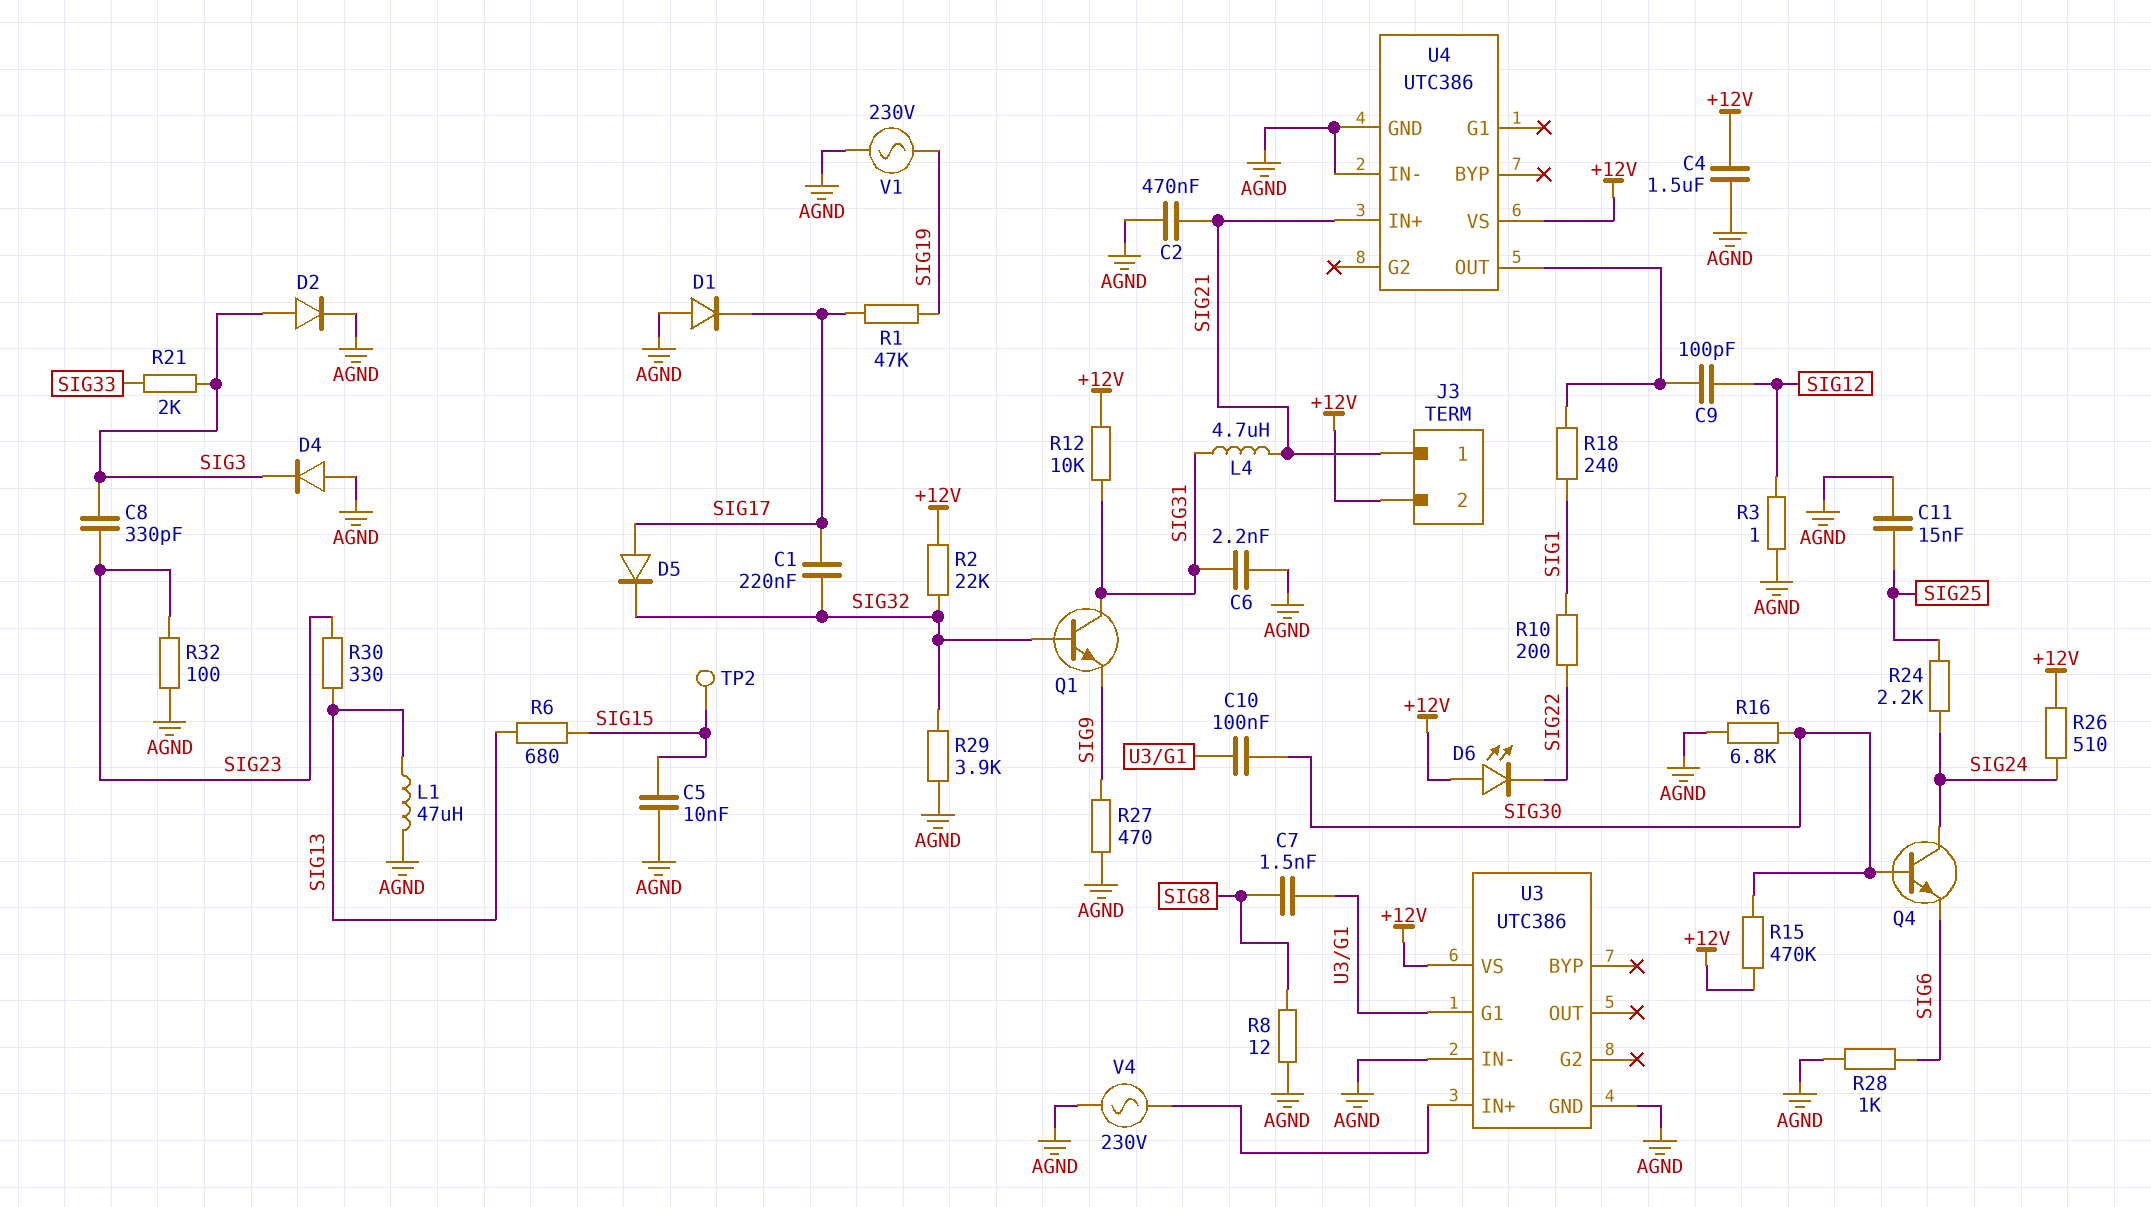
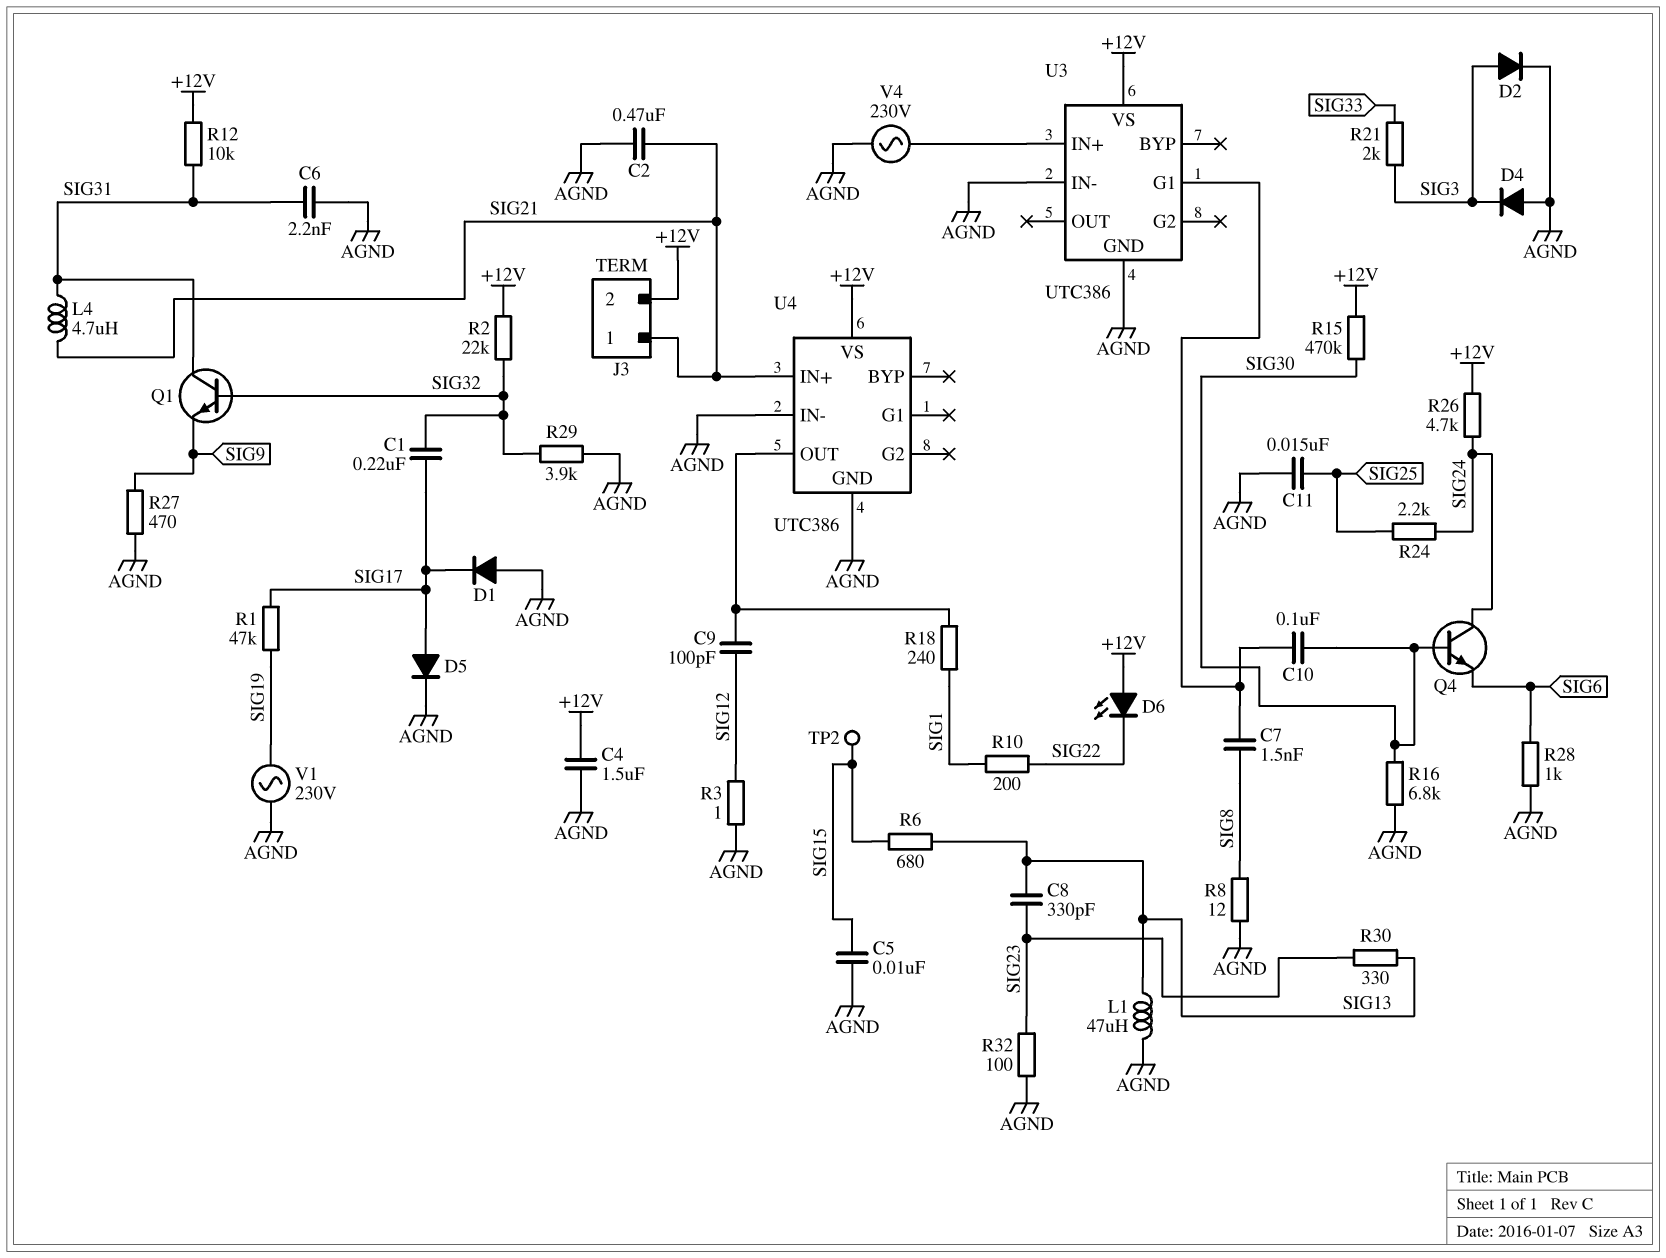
C8: 330pF (SIG3, SIG23) -> 330pF (SIG13, SIG23)
D5: diode (A SIG17, K SIG32) -> diode (A SIG17, K AGND)
R26: 510 (+12V, SIG24) -> 4.7k (+12V, SIG24)

